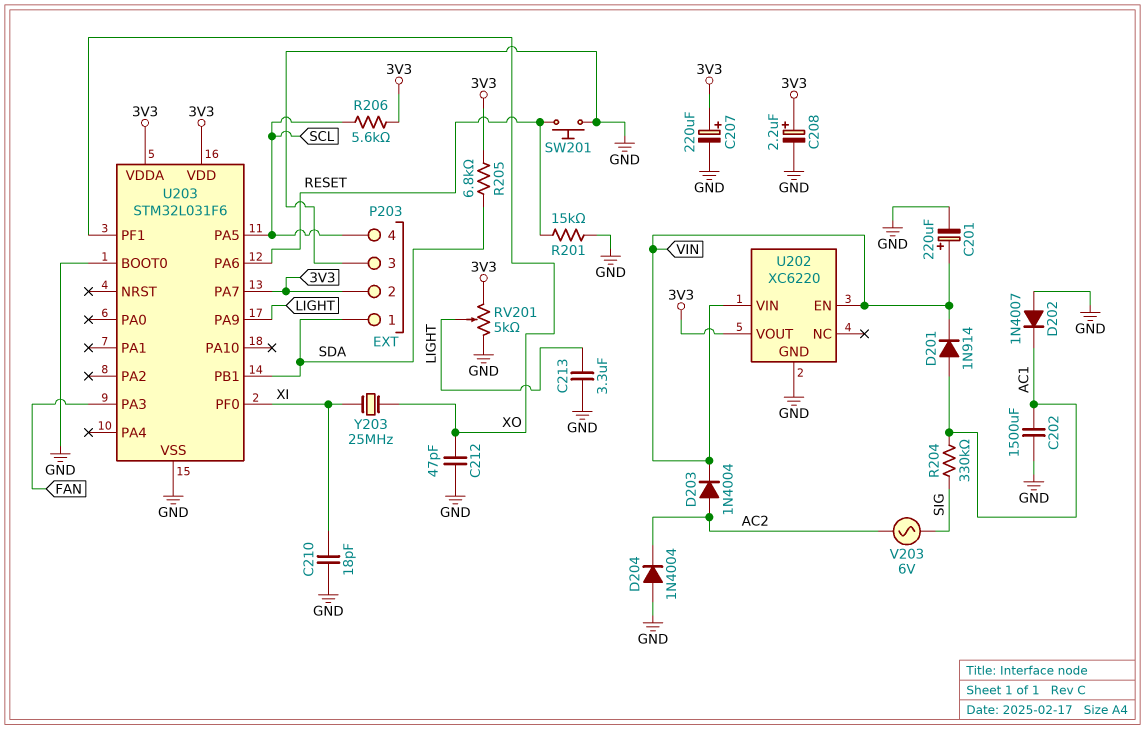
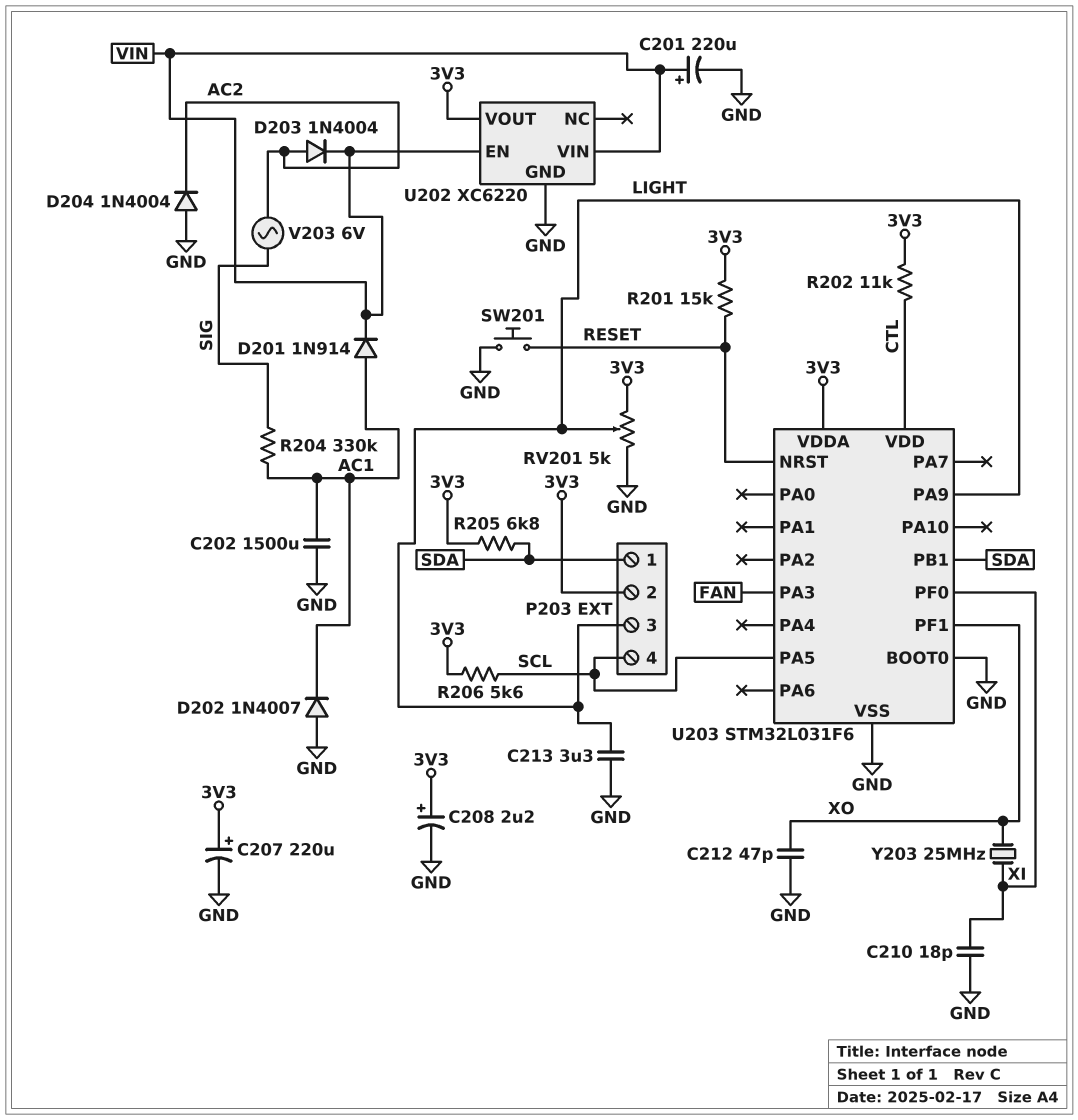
P203 pin 3: GND -> LIGHT
R201: 15k (GND, RESET) -> 15k (3V3, RESET)
R202: none -> 11k (3V3, CTL)
U203 pin NRST: none -> RESET
U203 pin PA6: RESET -> none
U203 pin PA7: 3V3 -> none
U203 pin VDD: 3V3 -> CTL

